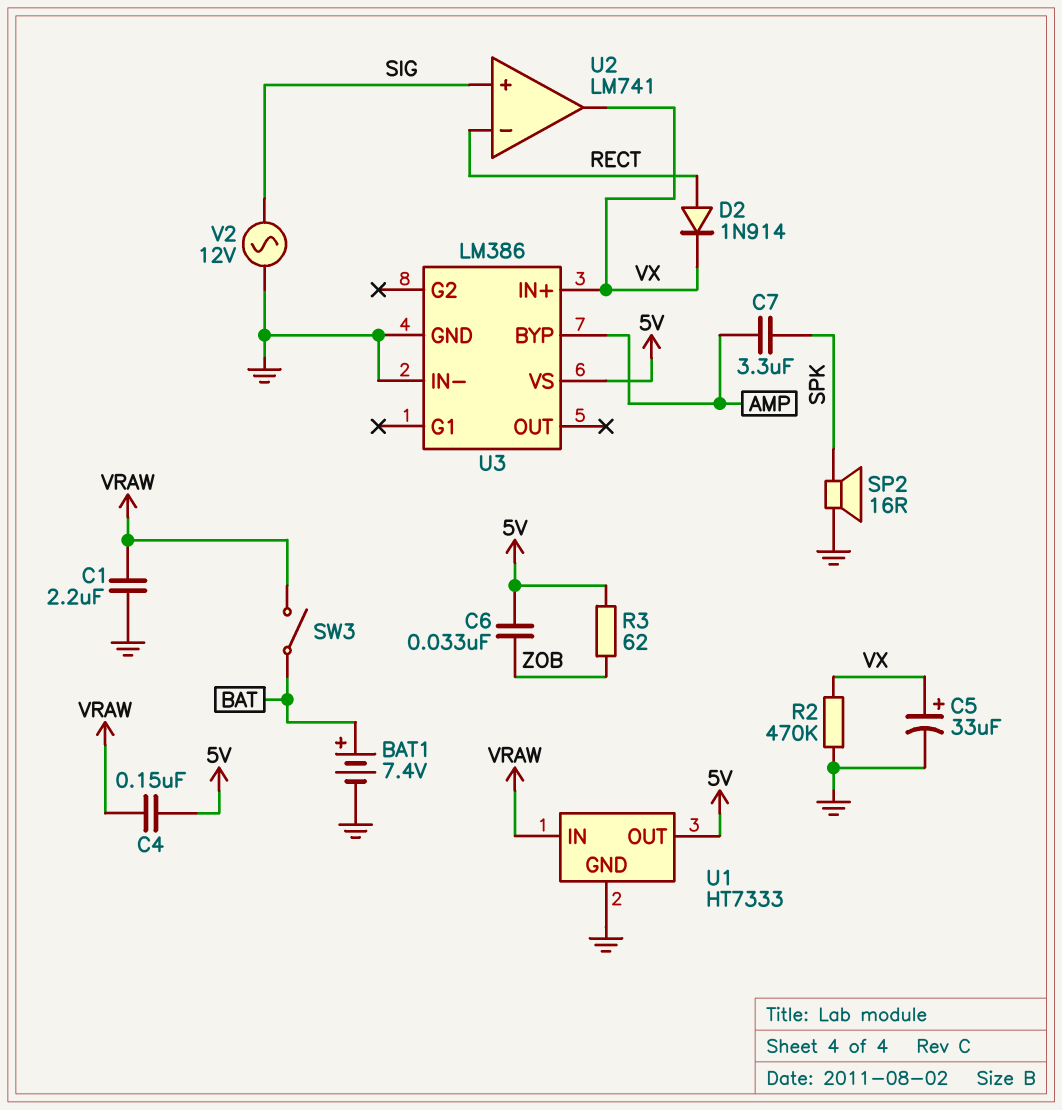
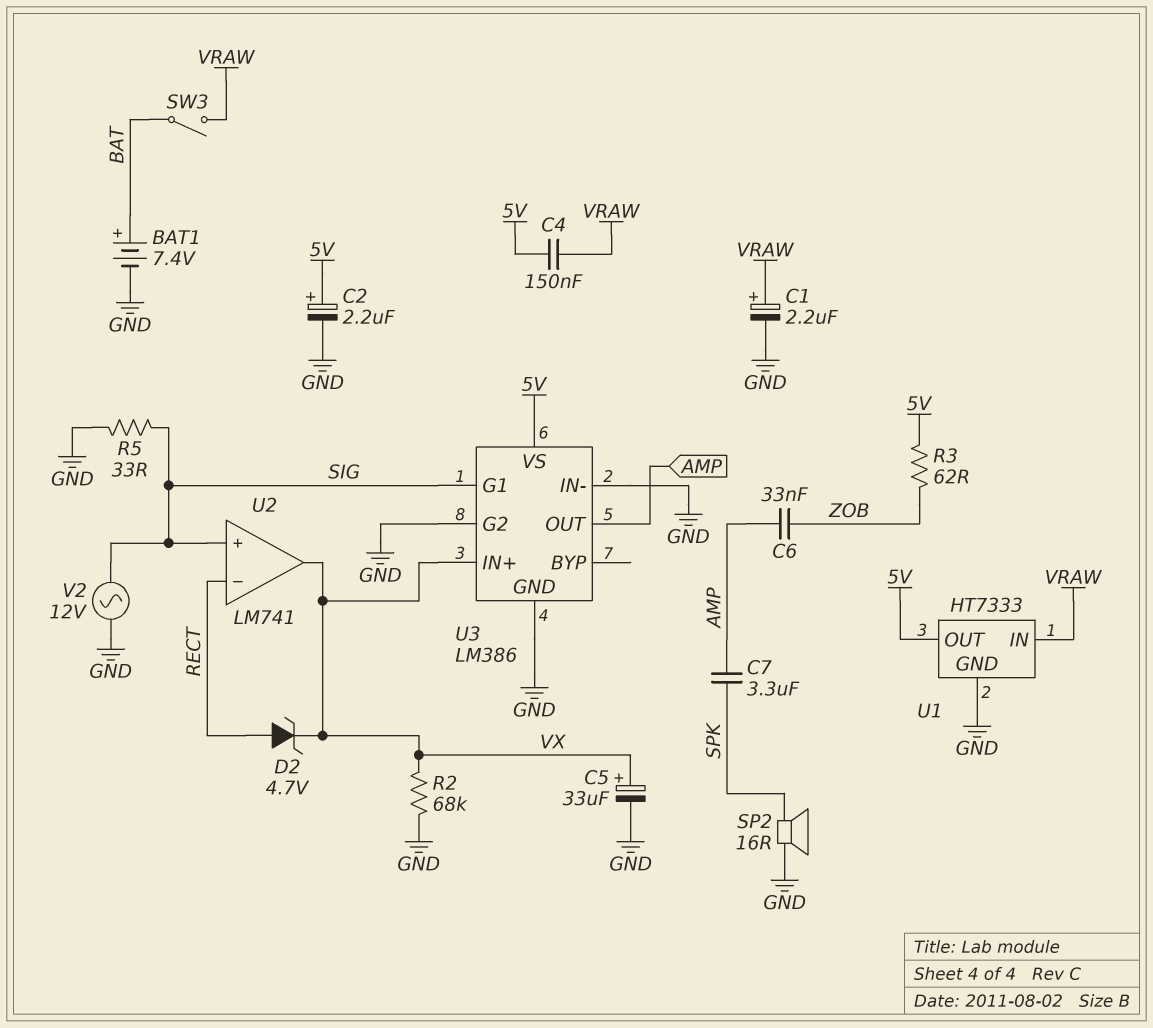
C1: 2.2uF (GND, VRAW) -> 2.2uF (plus VRAW, minus GND)
C2: none -> 2.2uF (plus 5V, minus GND)
C6: 33nF (5V, ZOB) -> 33nF (AMP, ZOB)
D2: diode 1N914 (A RECT, K VX) -> zener 4.7V (A RECT, K VX)
R2: 470k (GND, VX) -> 68k (GND, VX)
R5: none -> 33 (GND, SIG)
U3 pin BYP: AMP -> none
U3 pin G1: none -> SIG
U3 pin G2: none -> GND
U3 pin OUT: none -> AMP

